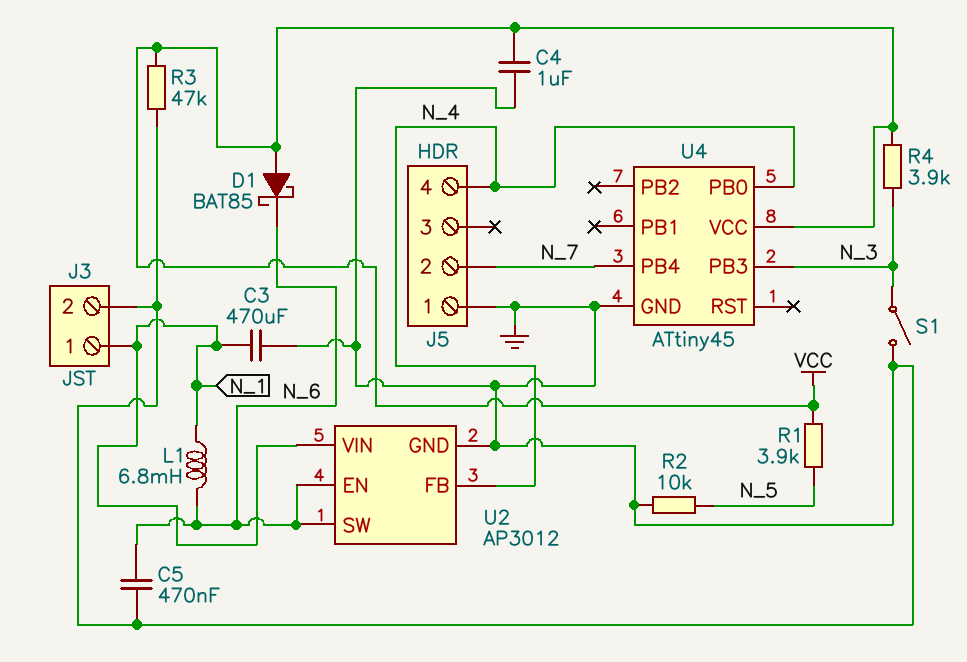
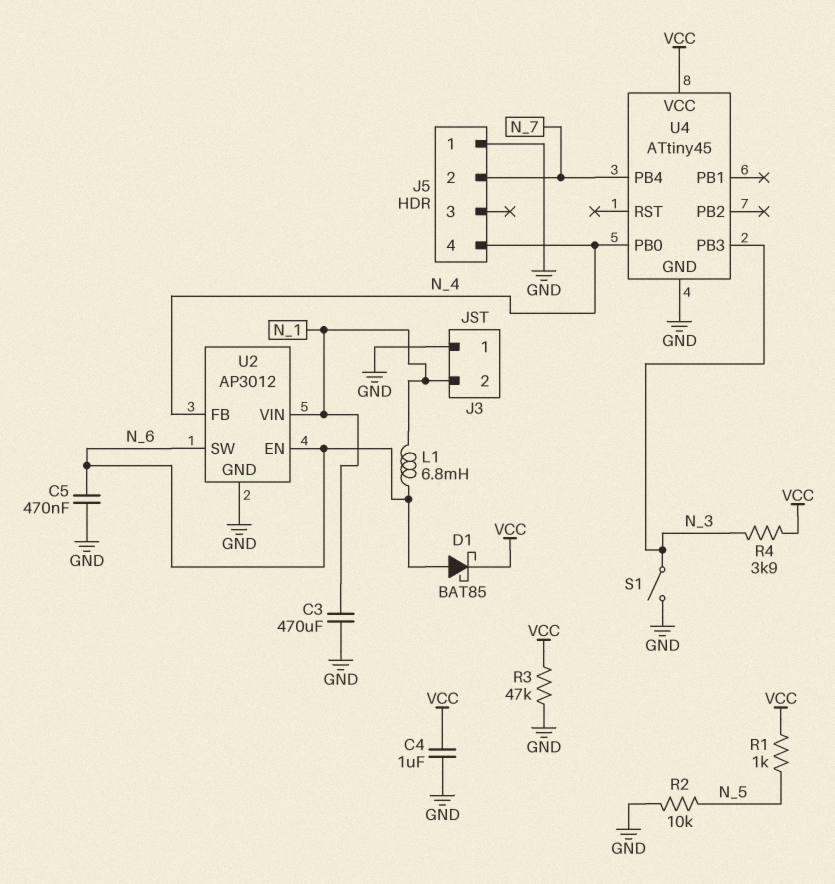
D1: schottky BAT85 (A VCC, K N_6) -> schottky BAT85 (A N_6, K VCC)
J3 pin 1: N_1 -> GND
J3 pin 2: GND -> N_1
R1: 3.9k (N_5, VCC) -> 1k (N_5, VCC)

